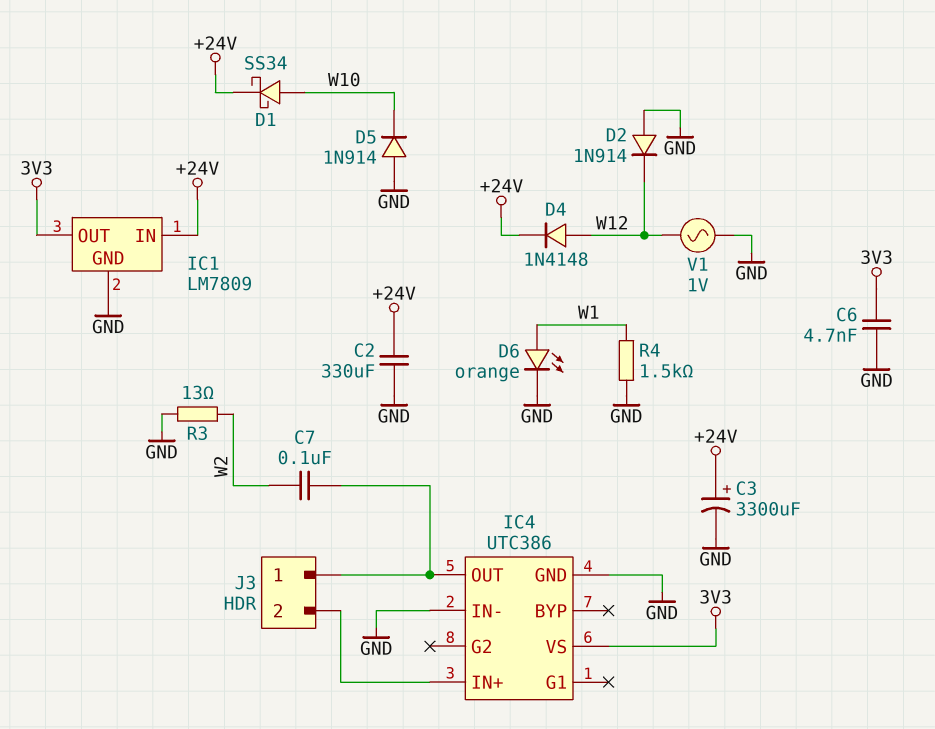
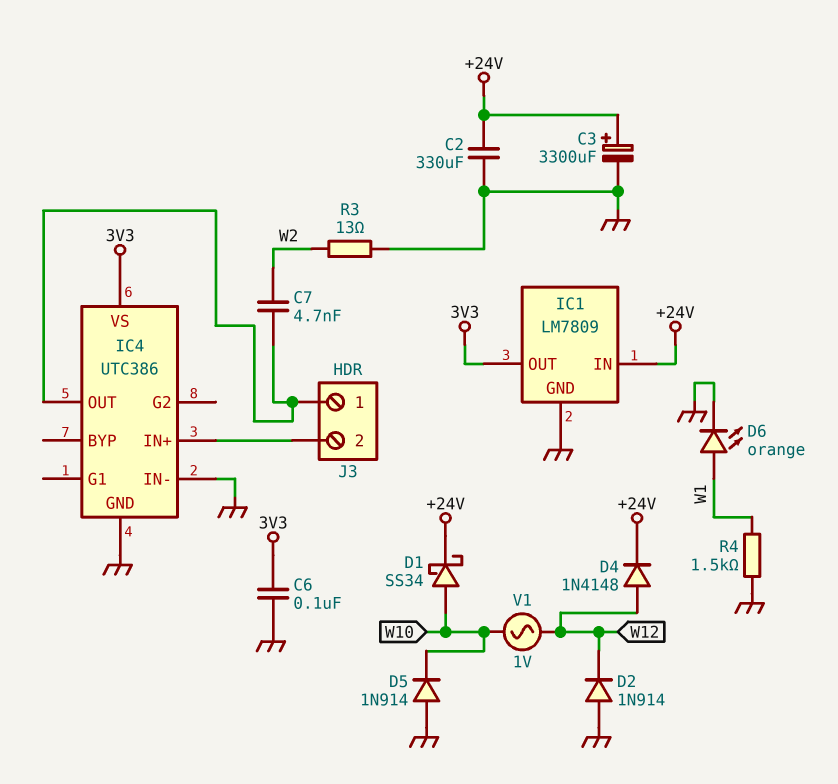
C6: 4.7nF (3V3, GND) -> 100nF (3V3, GND)
C7: 100nF (IC4/OUT, W2) -> 4.7nF (IC4/OUT, W2)
V1: AC 1V (GND, W12) -> AC 1V (W10, W12)

